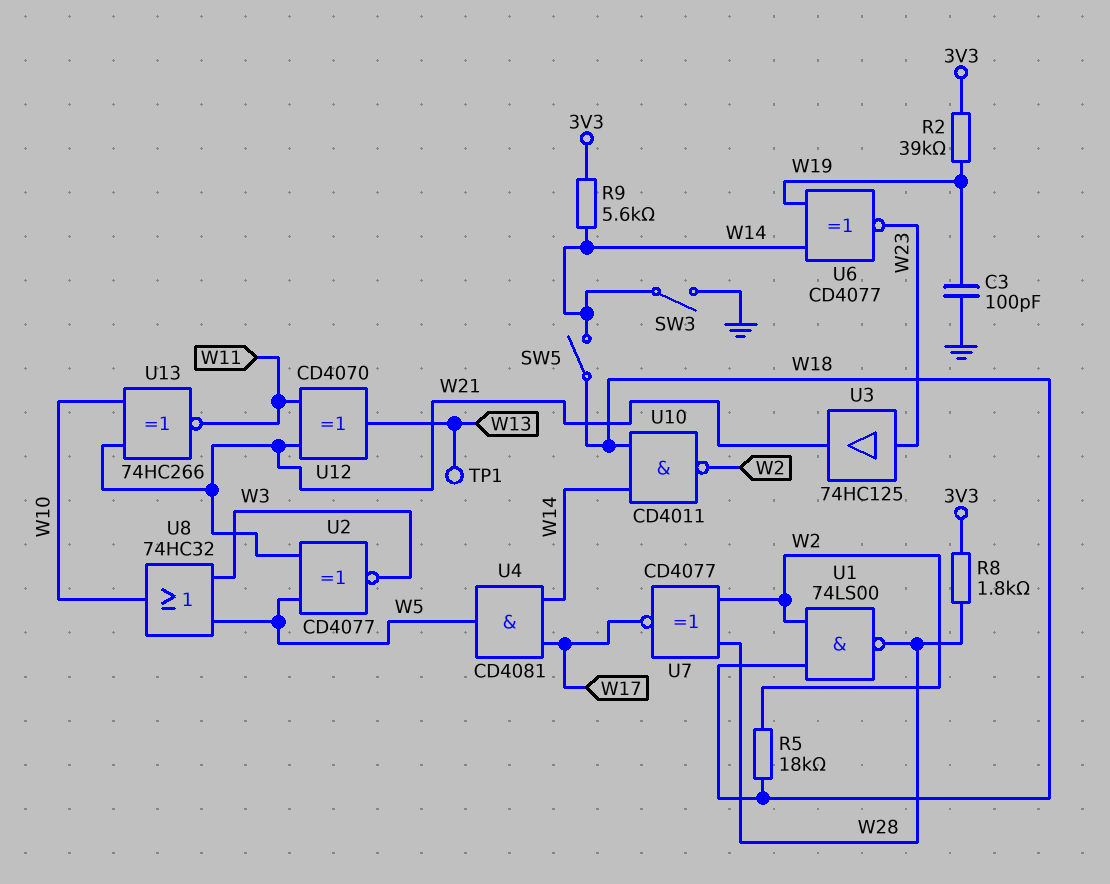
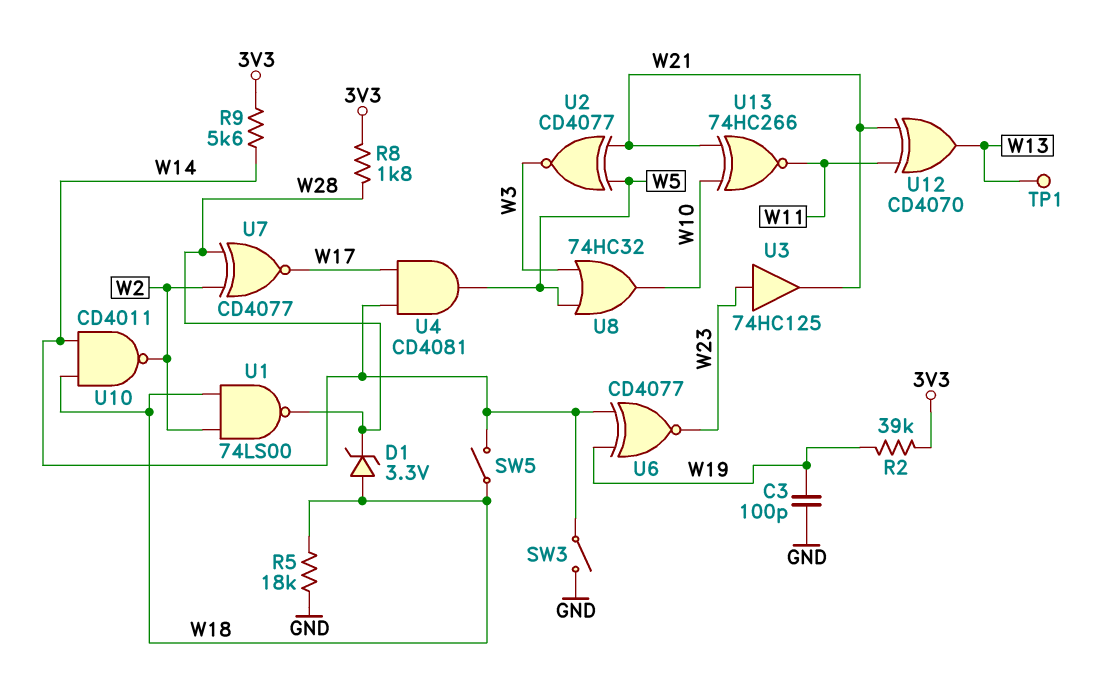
D1: none -> zener 3.3V (A W18, K W28)
R5: 18k (W2, W18) -> 18k (GND, W18)

